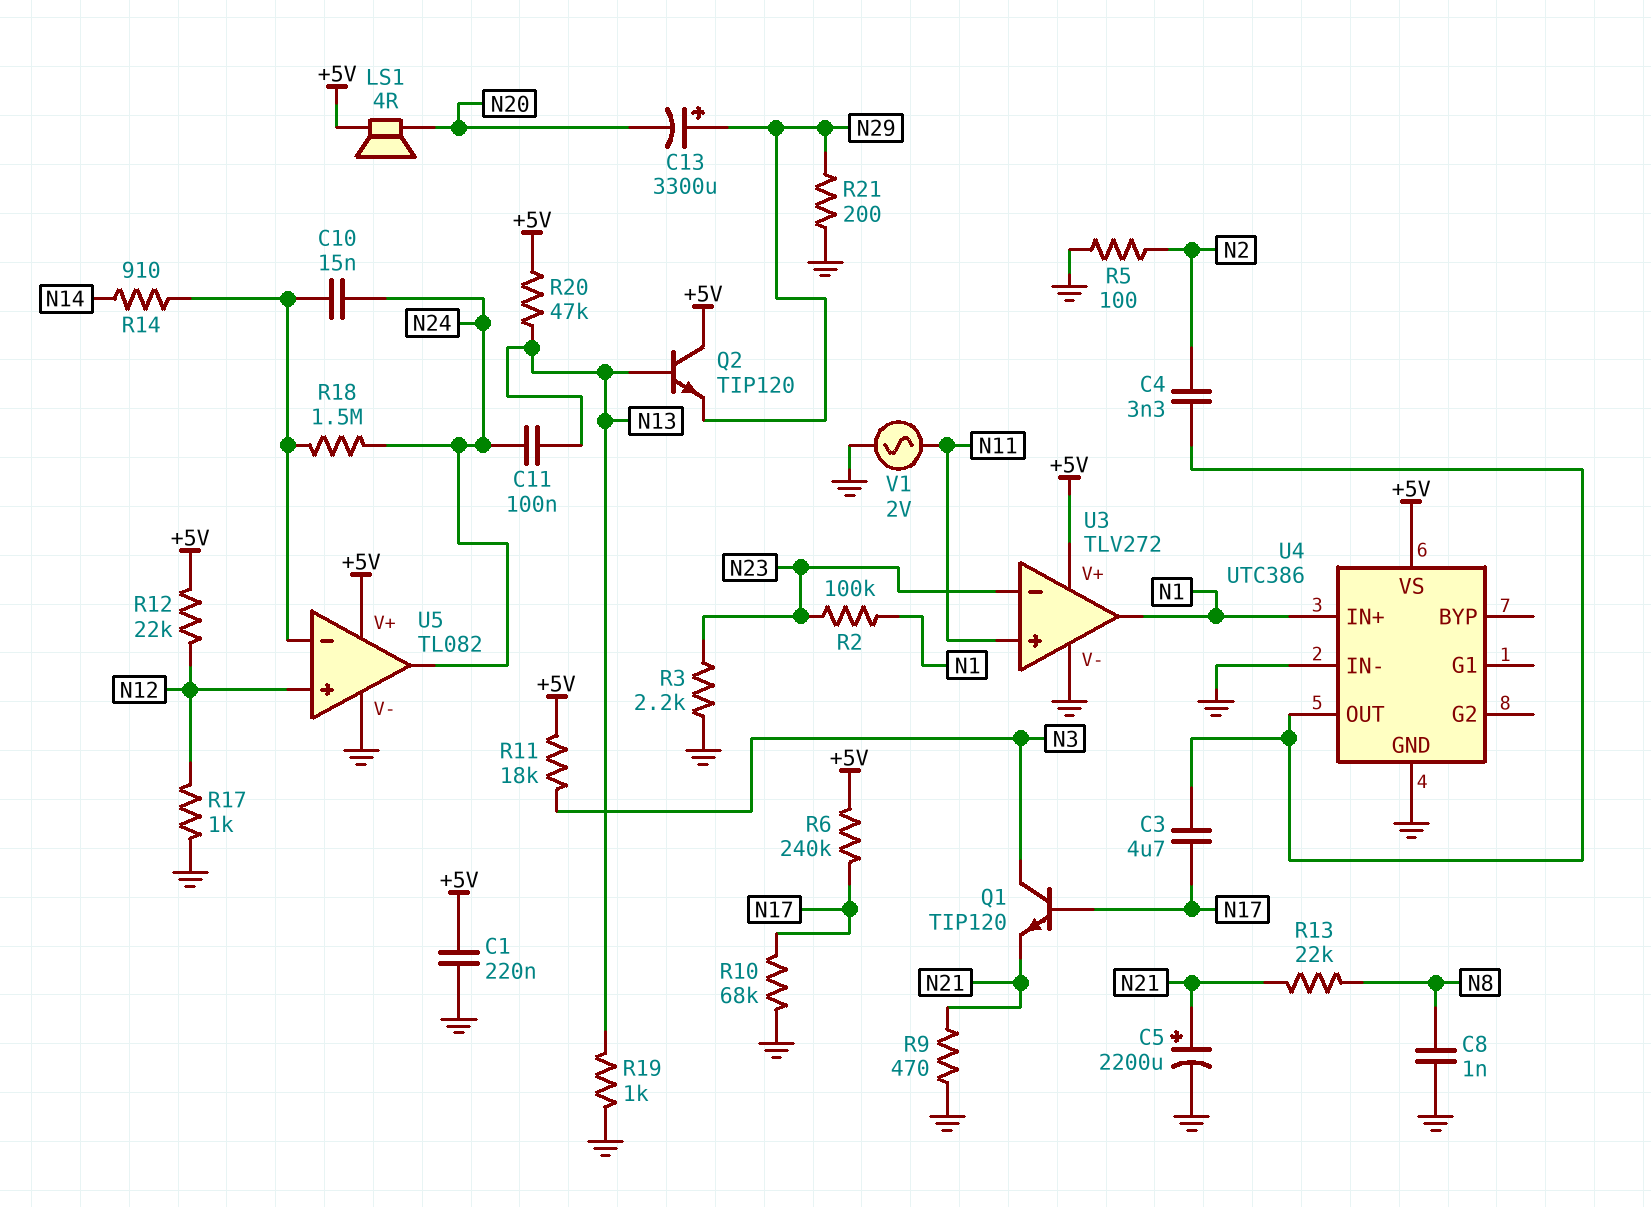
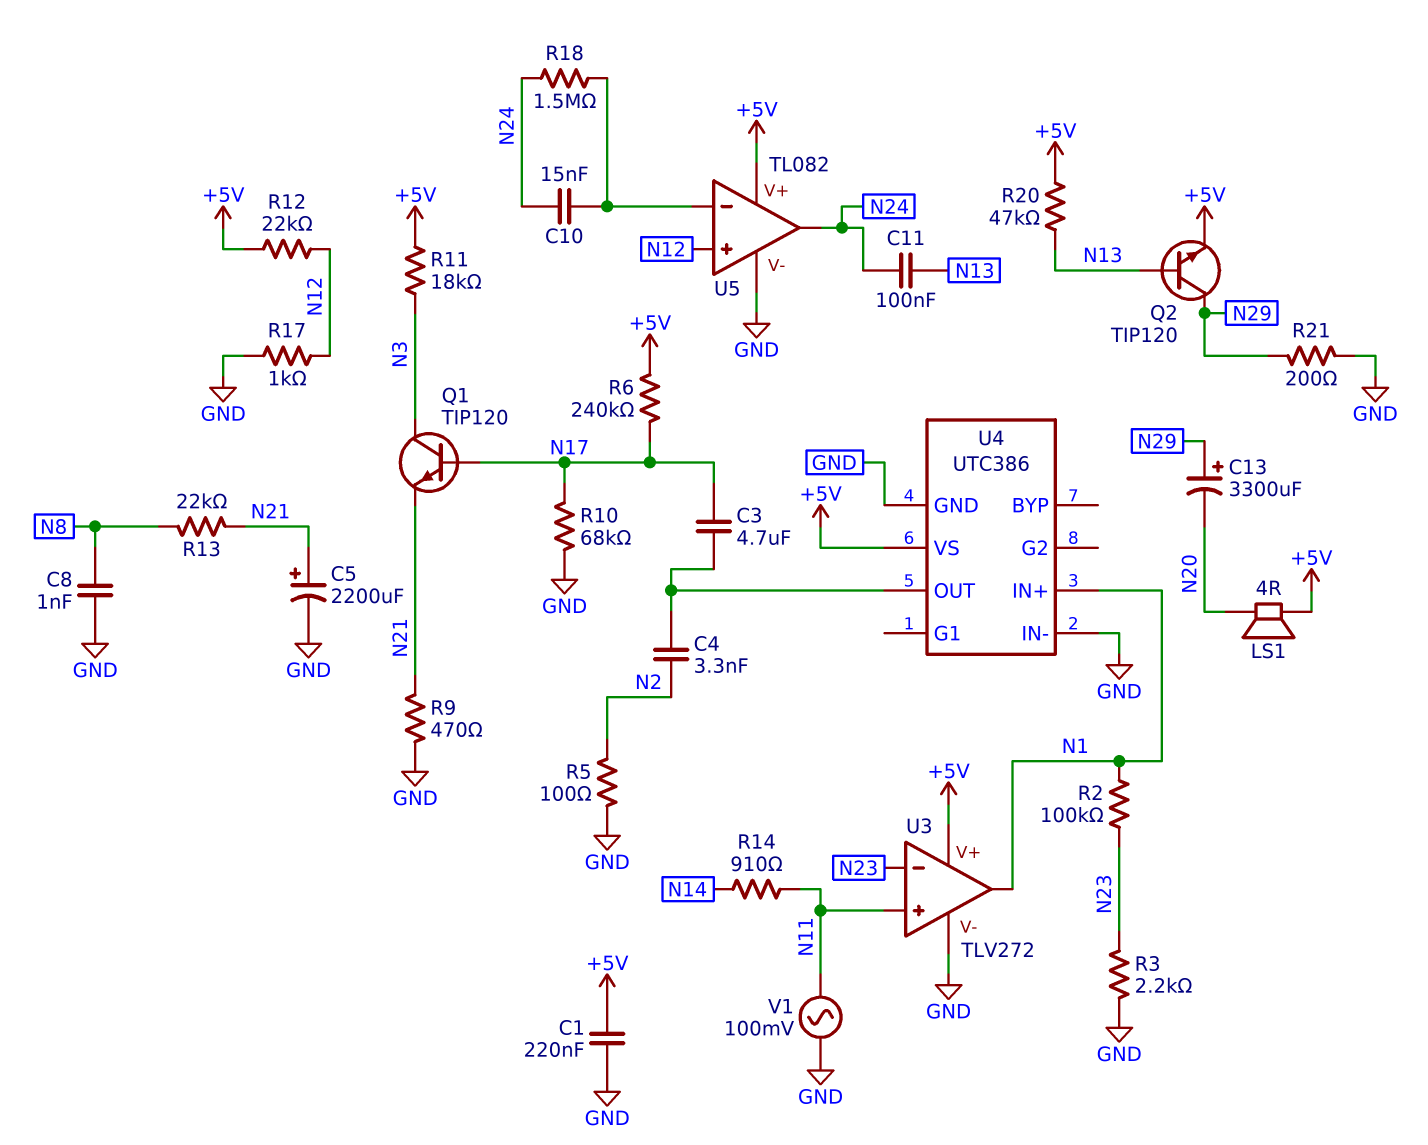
Q2: NPN TIP120 (B N13, C +5V, E N29) -> NPN TIP120 (B N13, C N29, E +5V)
R14: 910 (N14, U5/in-) -> 910 (N11, N14)
R19: 1k (GND, N13) -> none
V1: AC 2V (GND, N11) -> AC 100mV (GND, N11)

